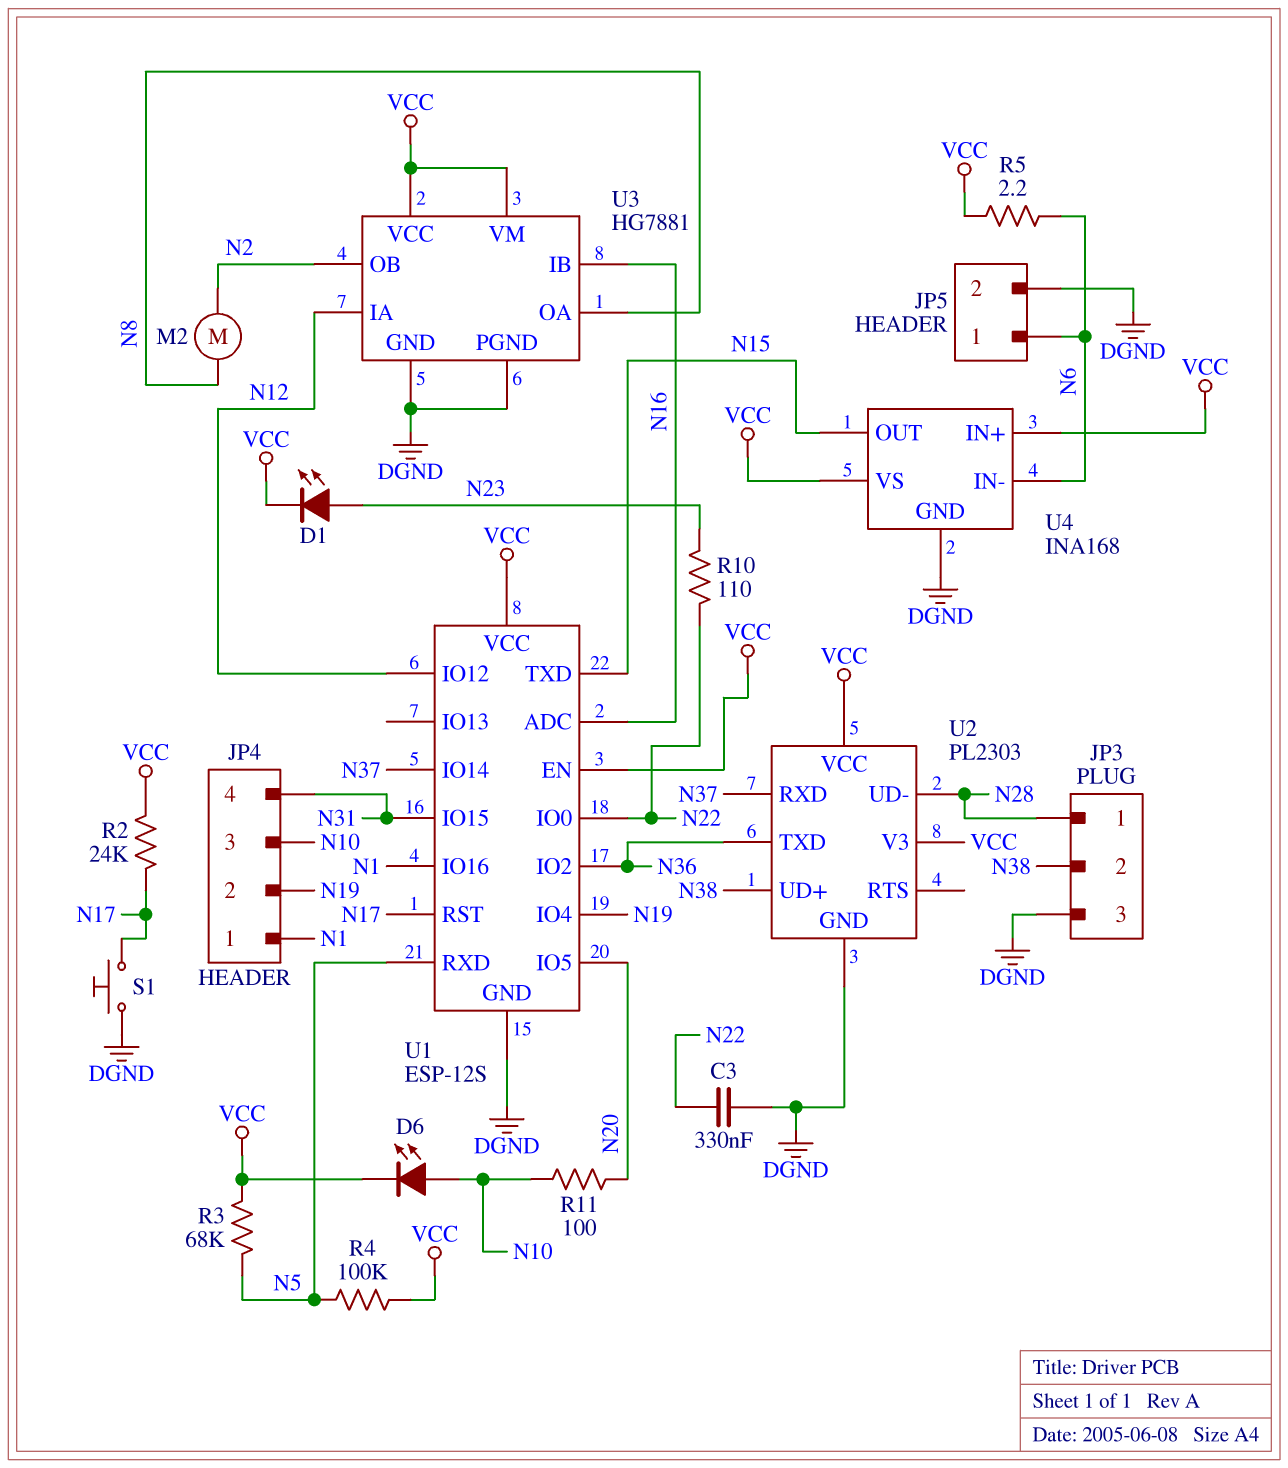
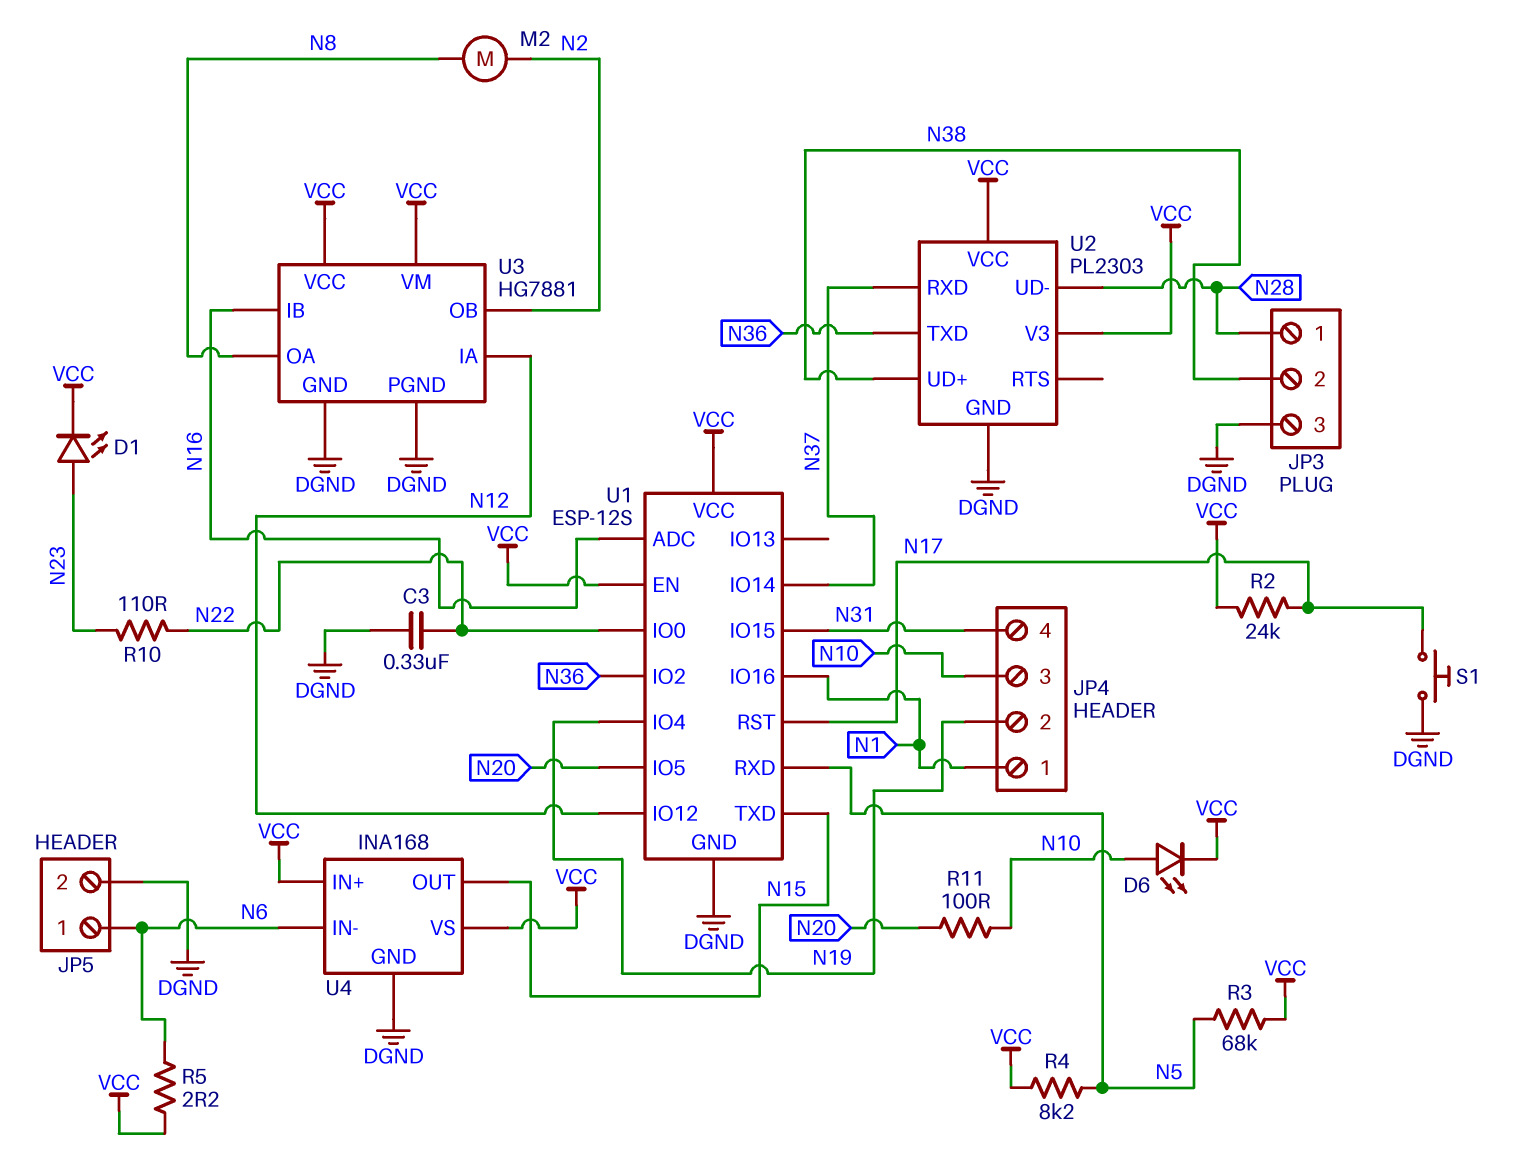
R4: 100k (N5, VCC) -> 8.2k (N5, VCC)

